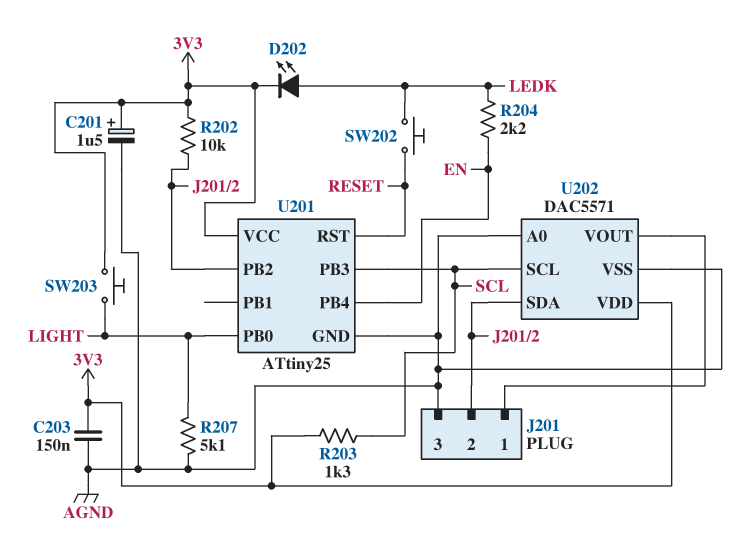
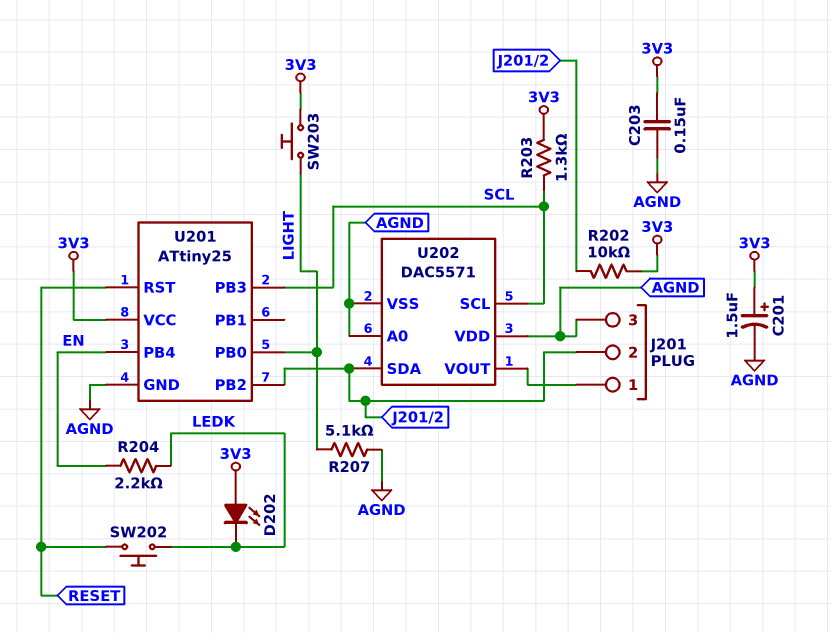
D202: LED (A LEDK, K 3V3) -> LED (A 3V3, K LEDK)
U202 pin VDD: 3V3 -> AGND

